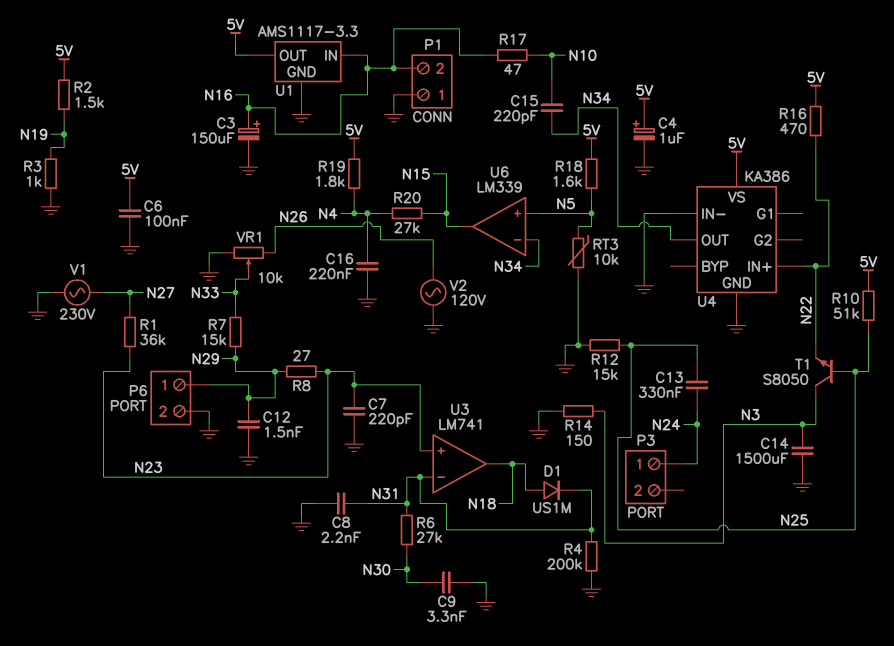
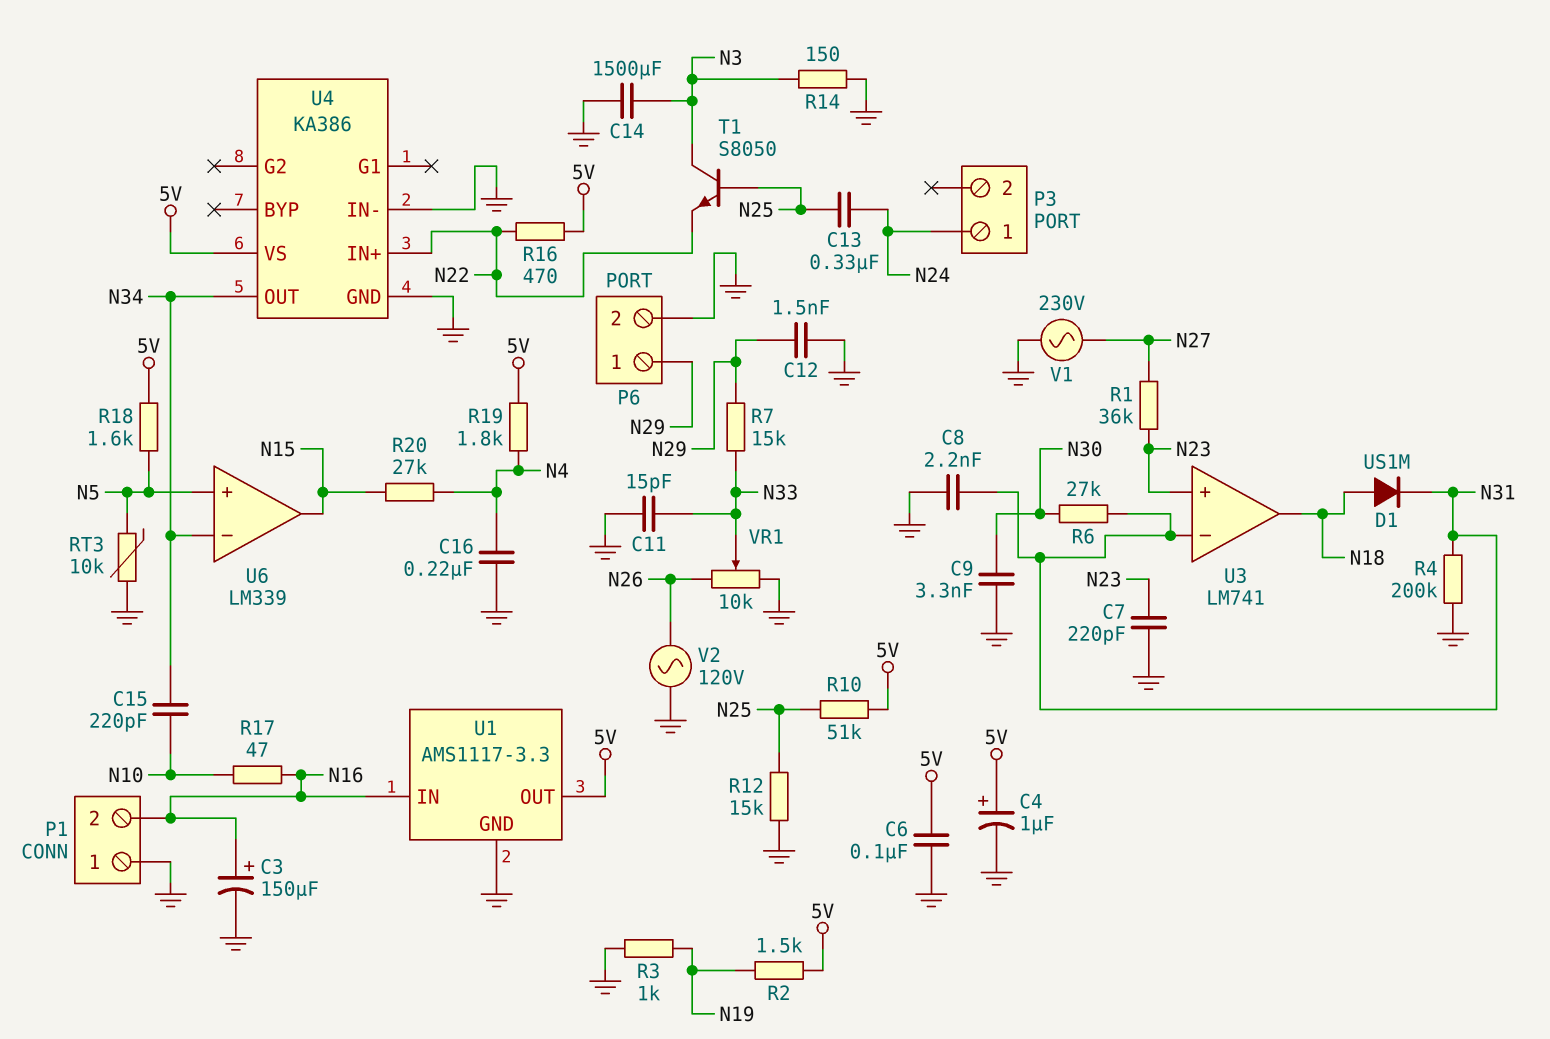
C11: none -> 15pF (GND, N33)
R8: 27 (N23, N29) -> none

